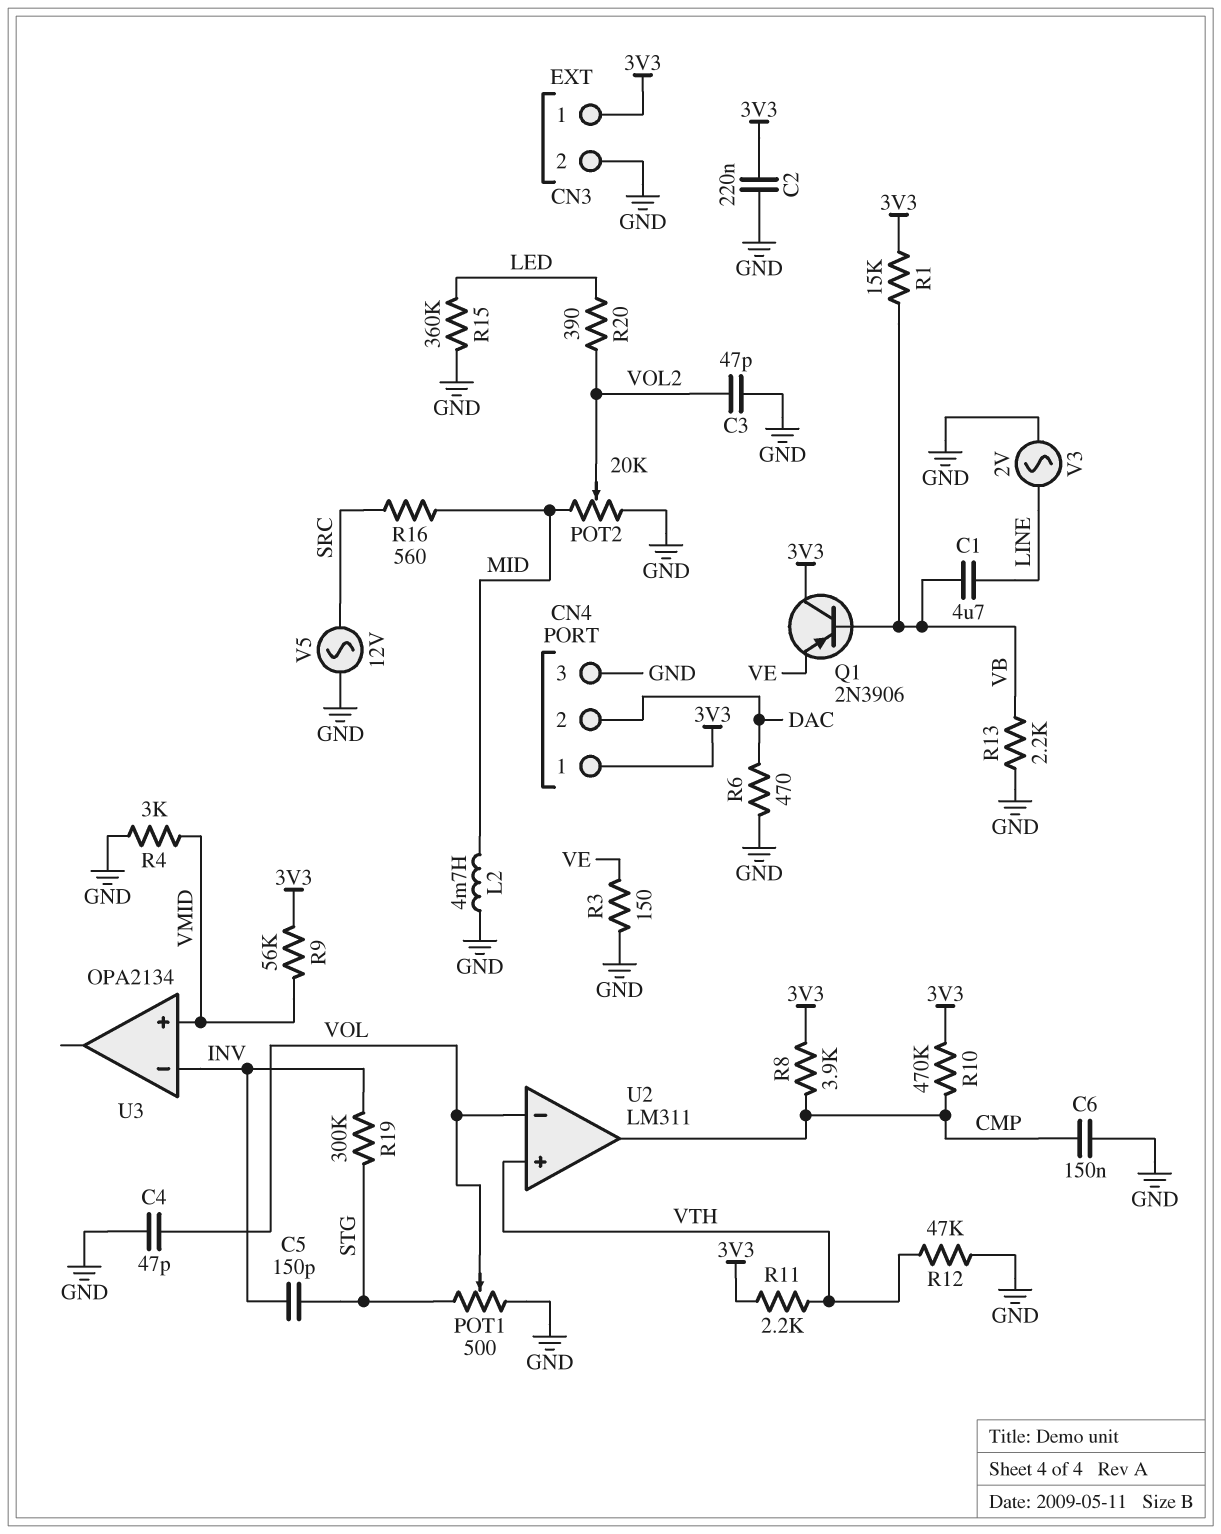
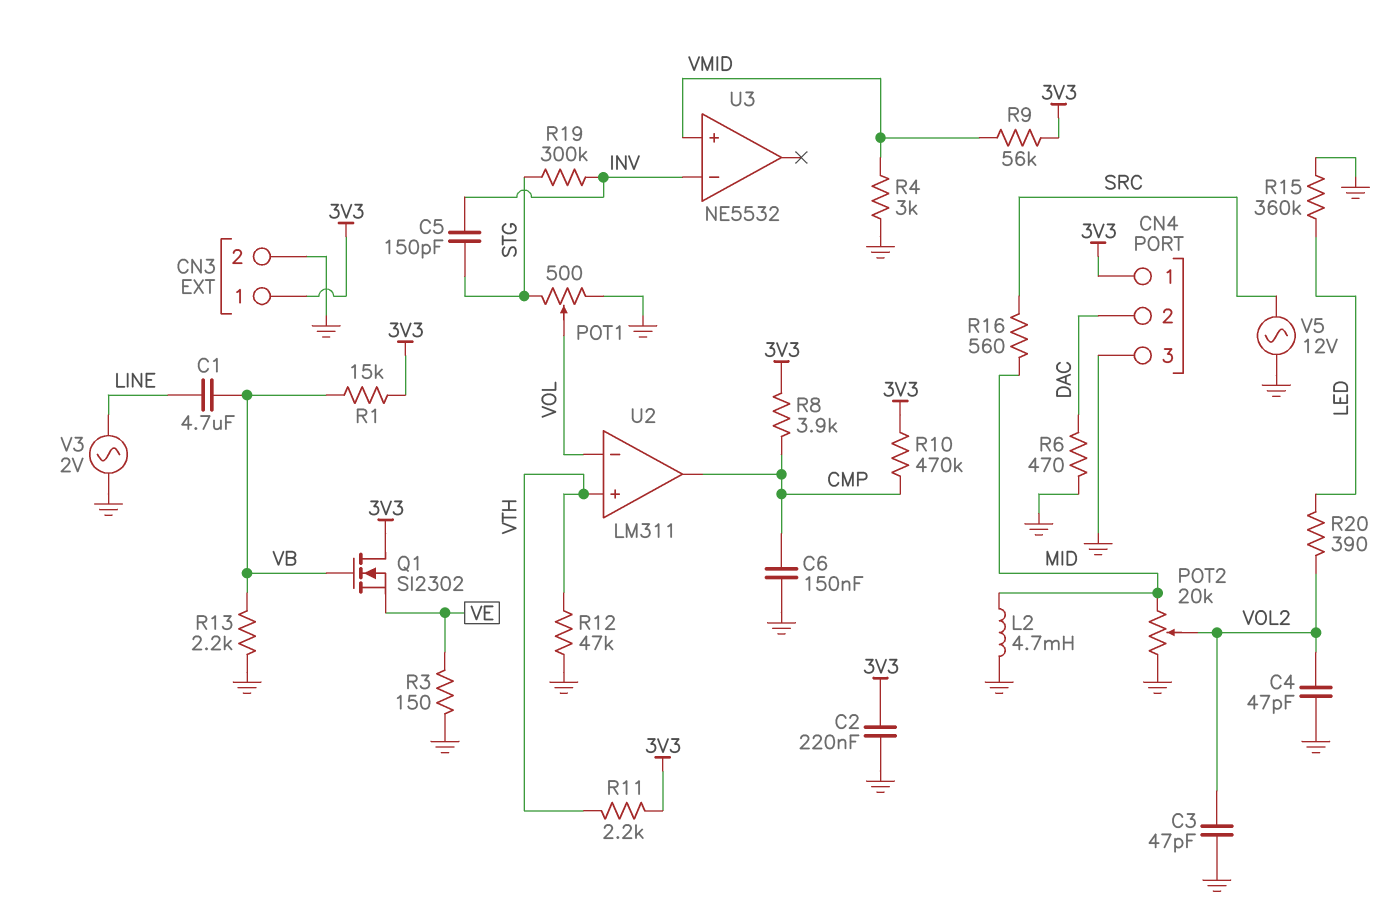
C4: 47pF (GND, VOL) -> 47pF (GND, VOL2)
Q1: PNP 2N3906 (B VB, C 3V3, E VE) -> NMOS SI2302 (G VB, D 3V3, S VE)
U3: OPA2134 -> NE5532

